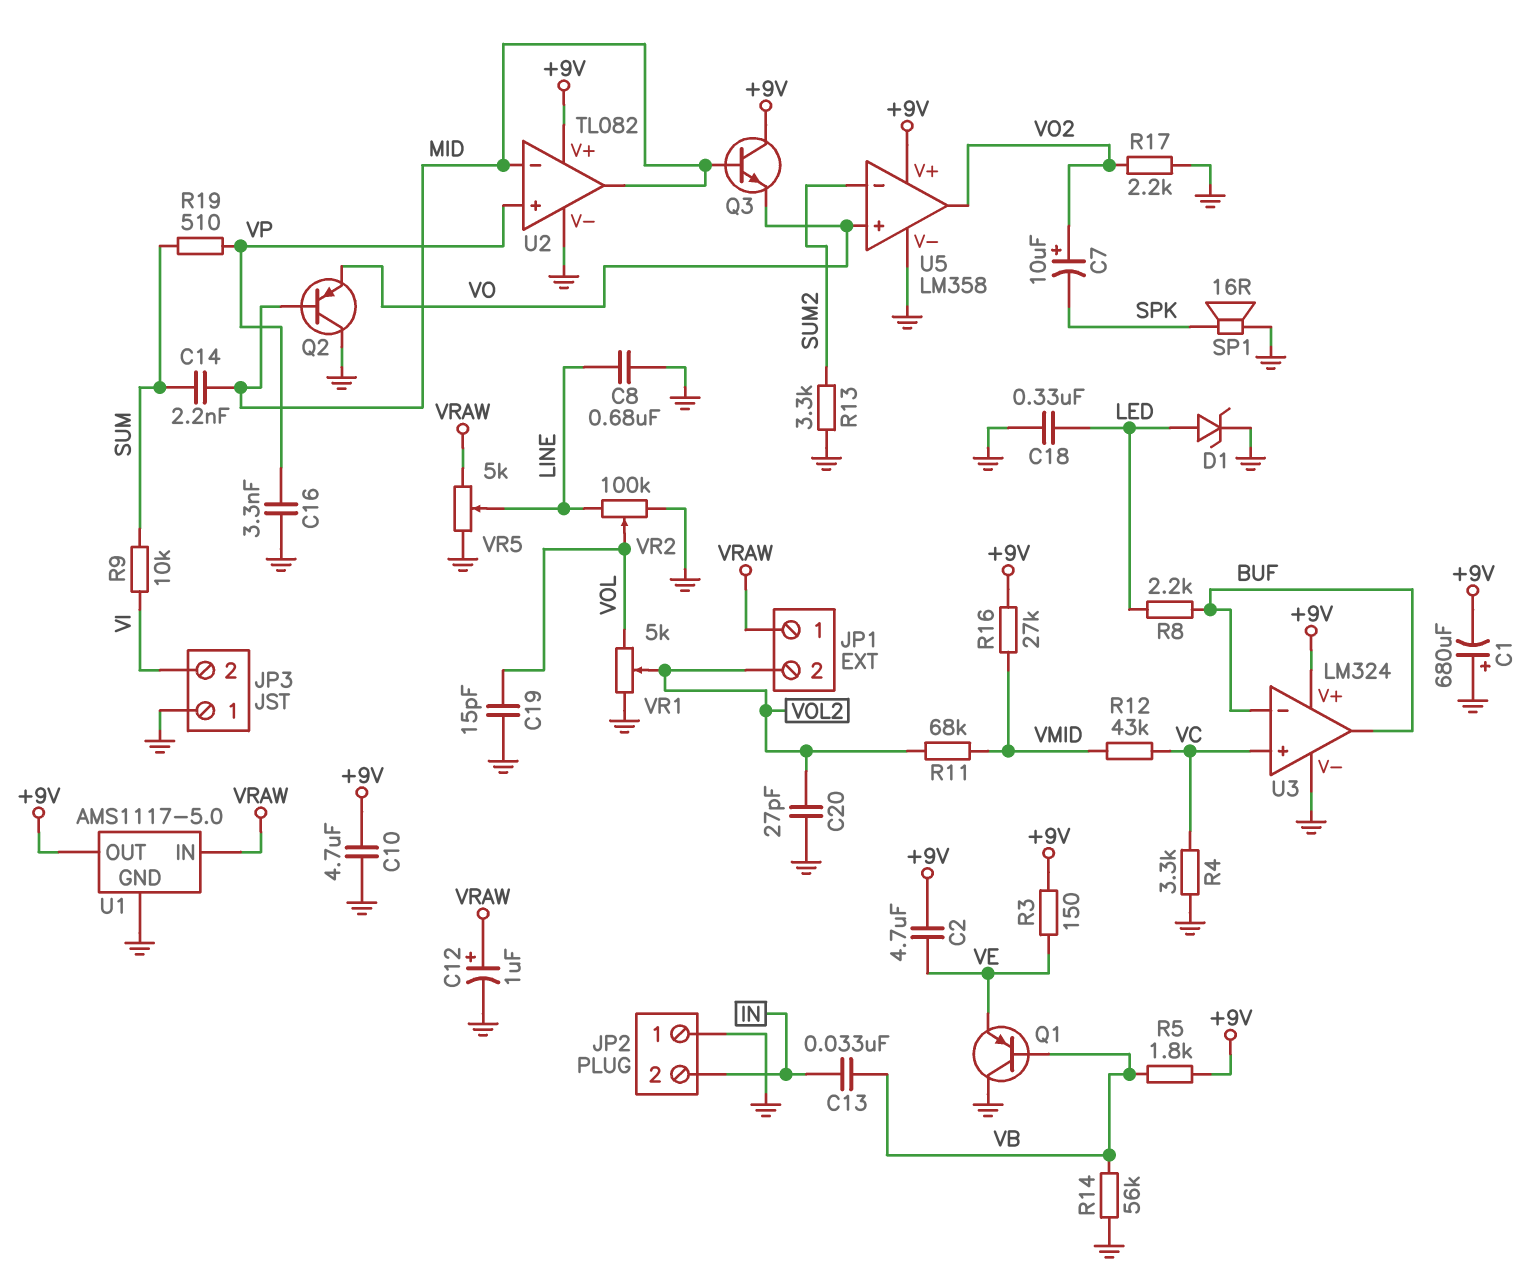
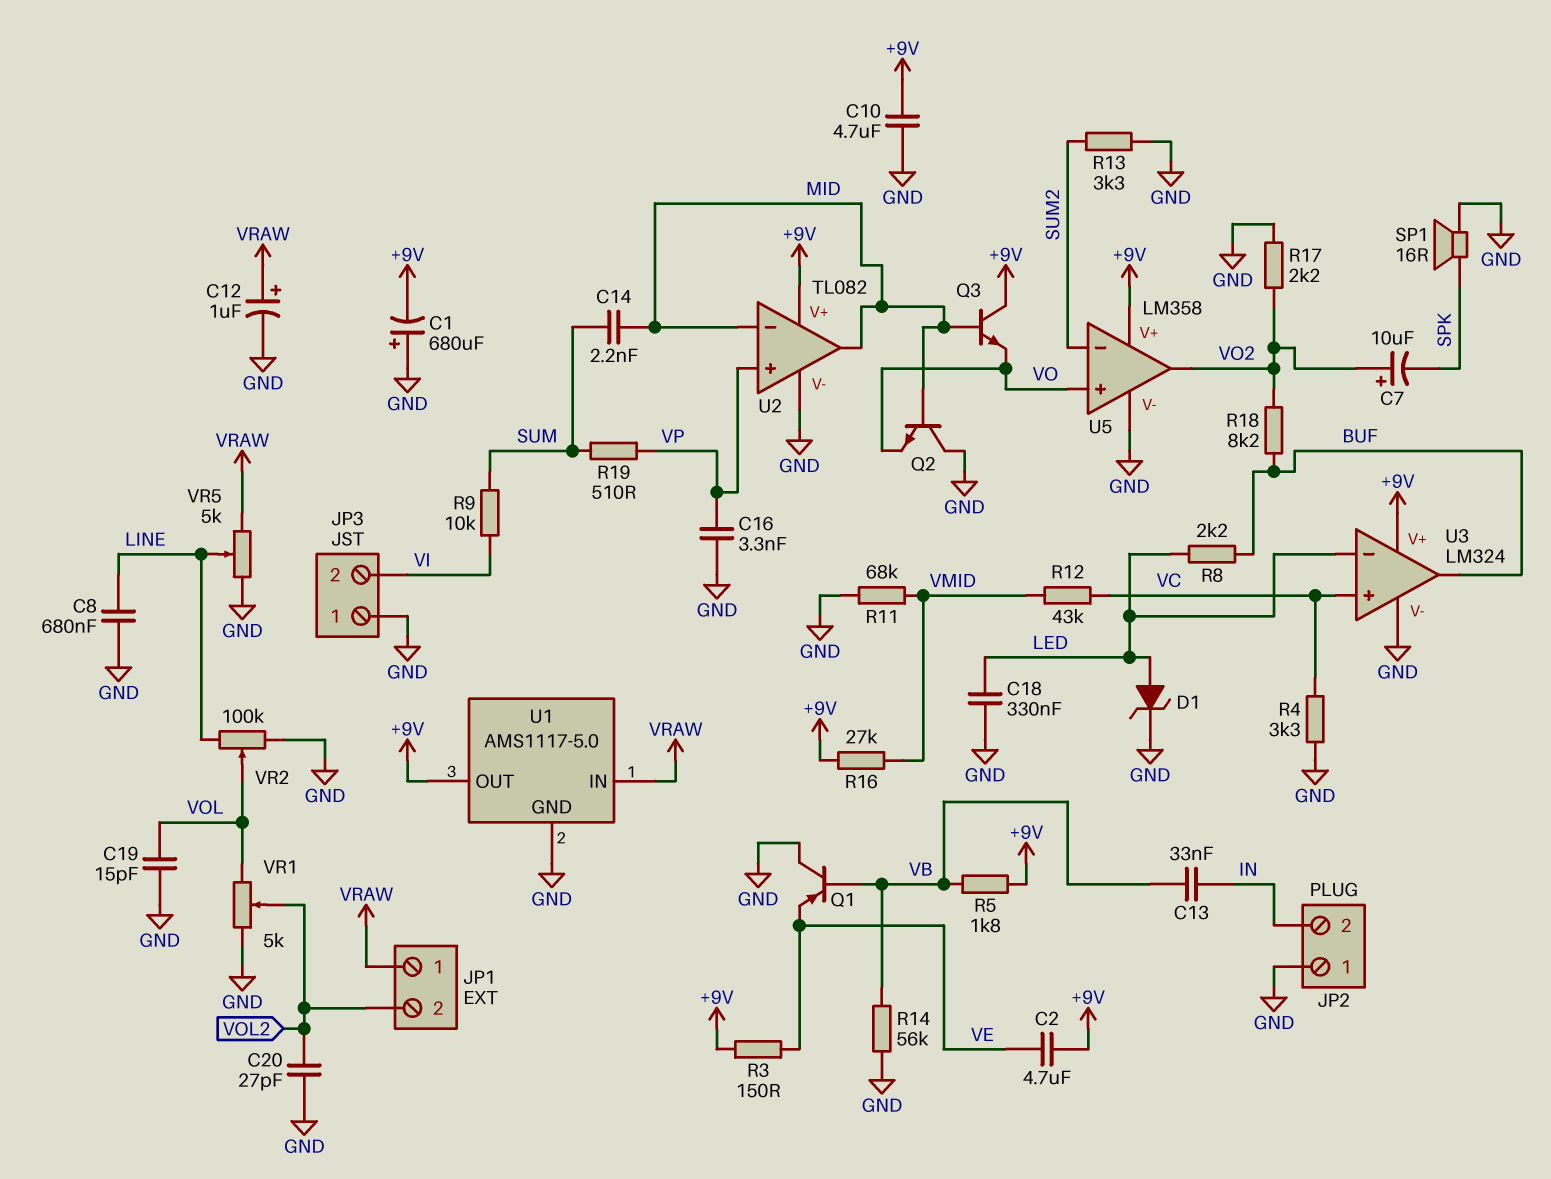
Q2: PNP (B MID, C GND, E VO) -> NPN (B MID, C GND, E VO)
R11: 68k (VMID, VOL2) -> 68k (GND, VMID)
R18: none -> 8.2k (BUF, VO2)
U3 pin in-: BUF -> LED

